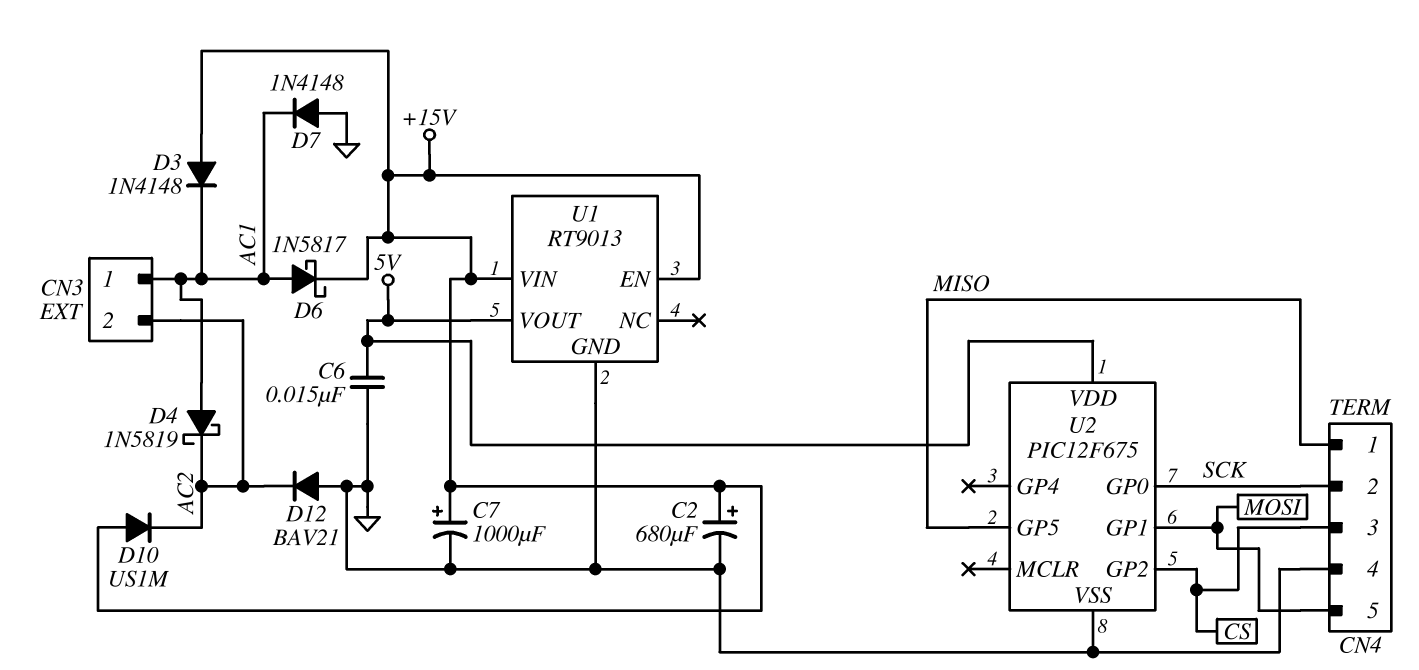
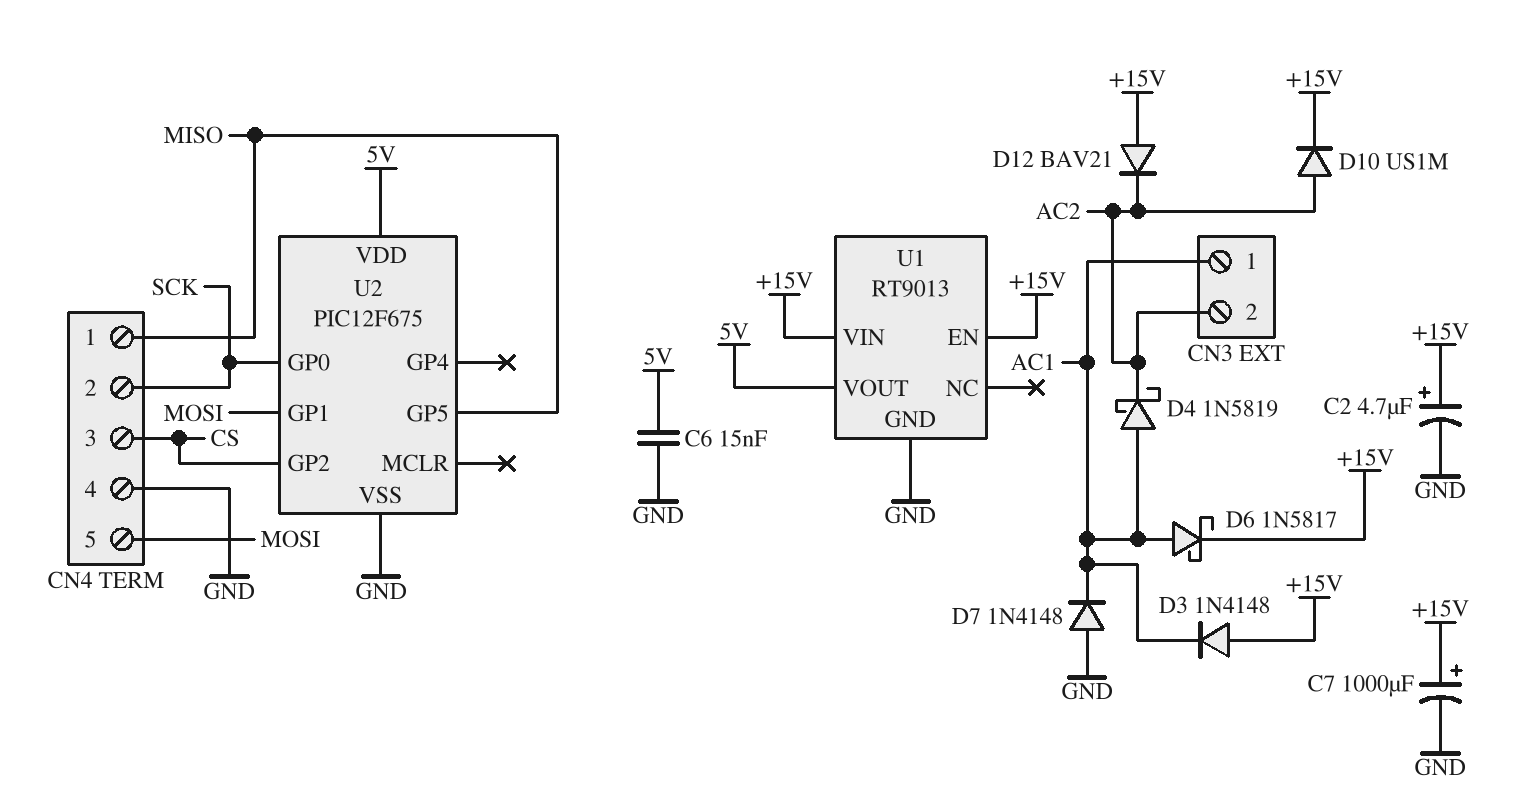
C2: 680uF (plus +15V, minus GND) -> 4.7uF (plus +15V, minus GND)
D10: diode US1M (A +15V, K AC2) -> diode US1M (A AC2, K +15V)
D12: diode BAV21 (A GND, K AC2) -> diode BAV21 (A +15V, K AC2)

